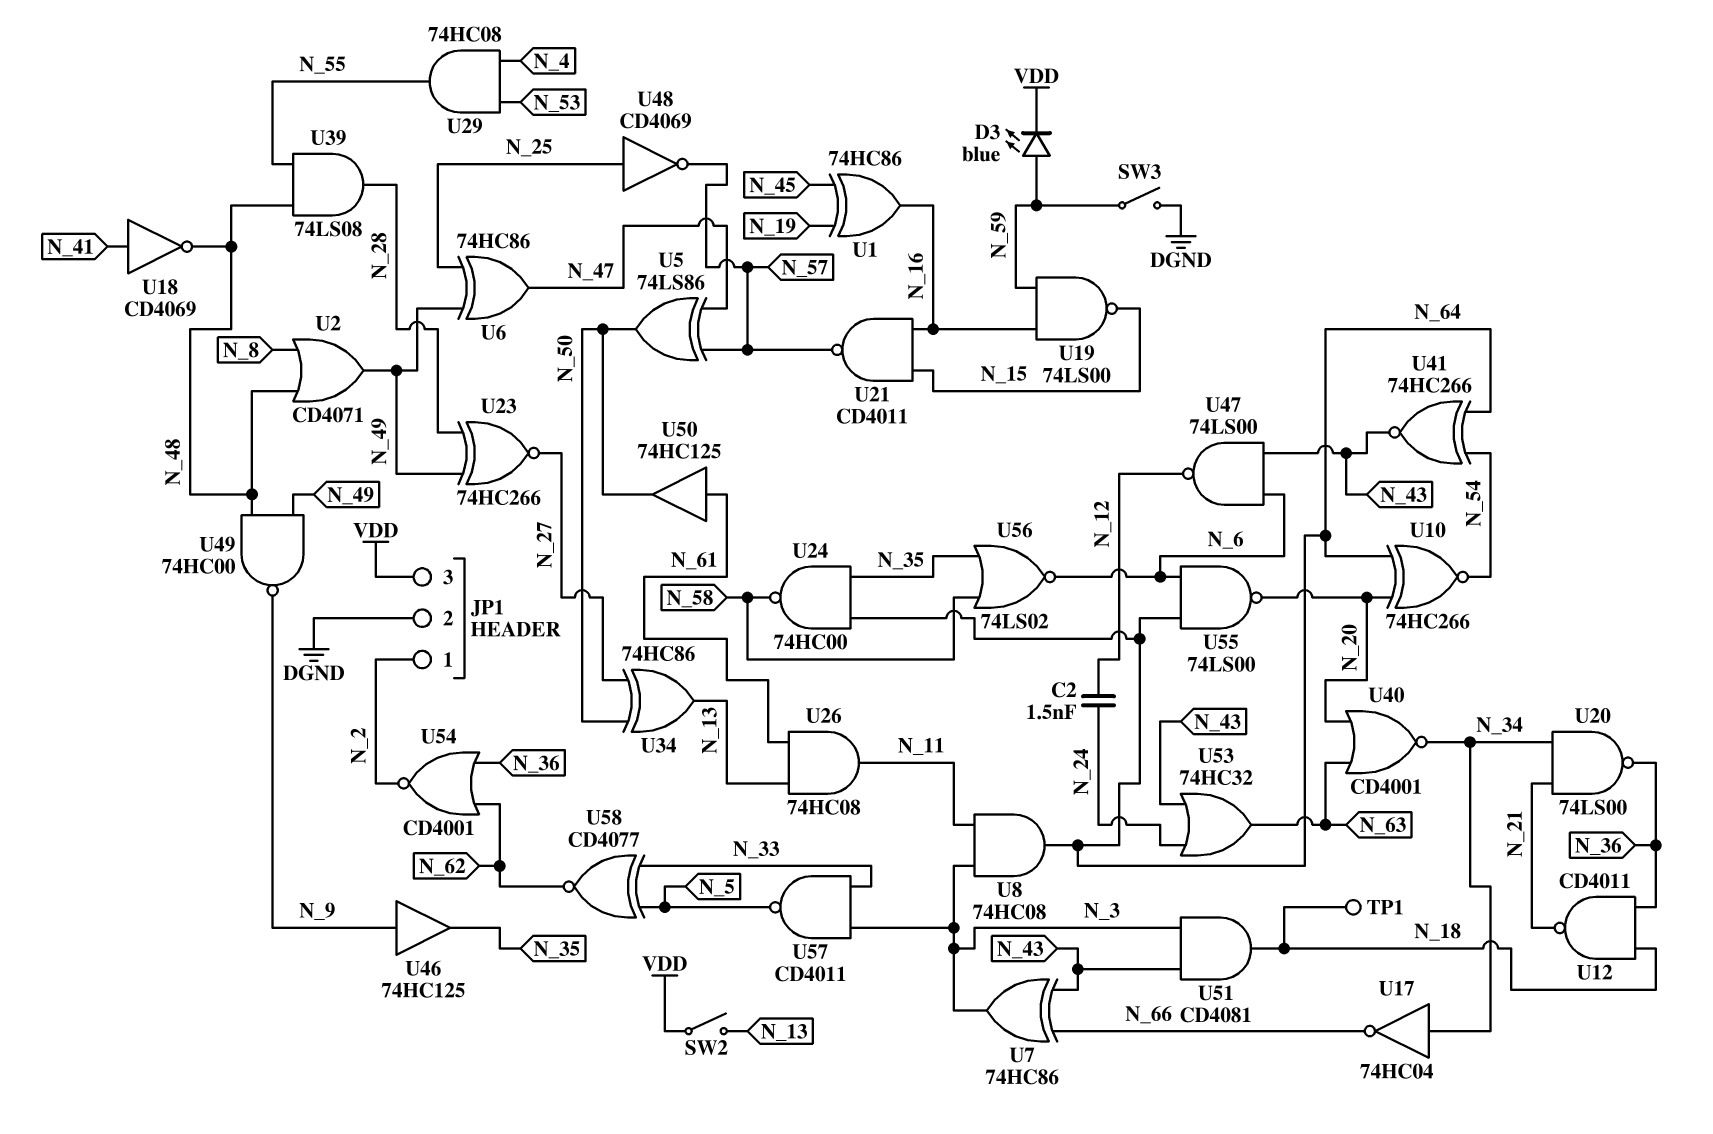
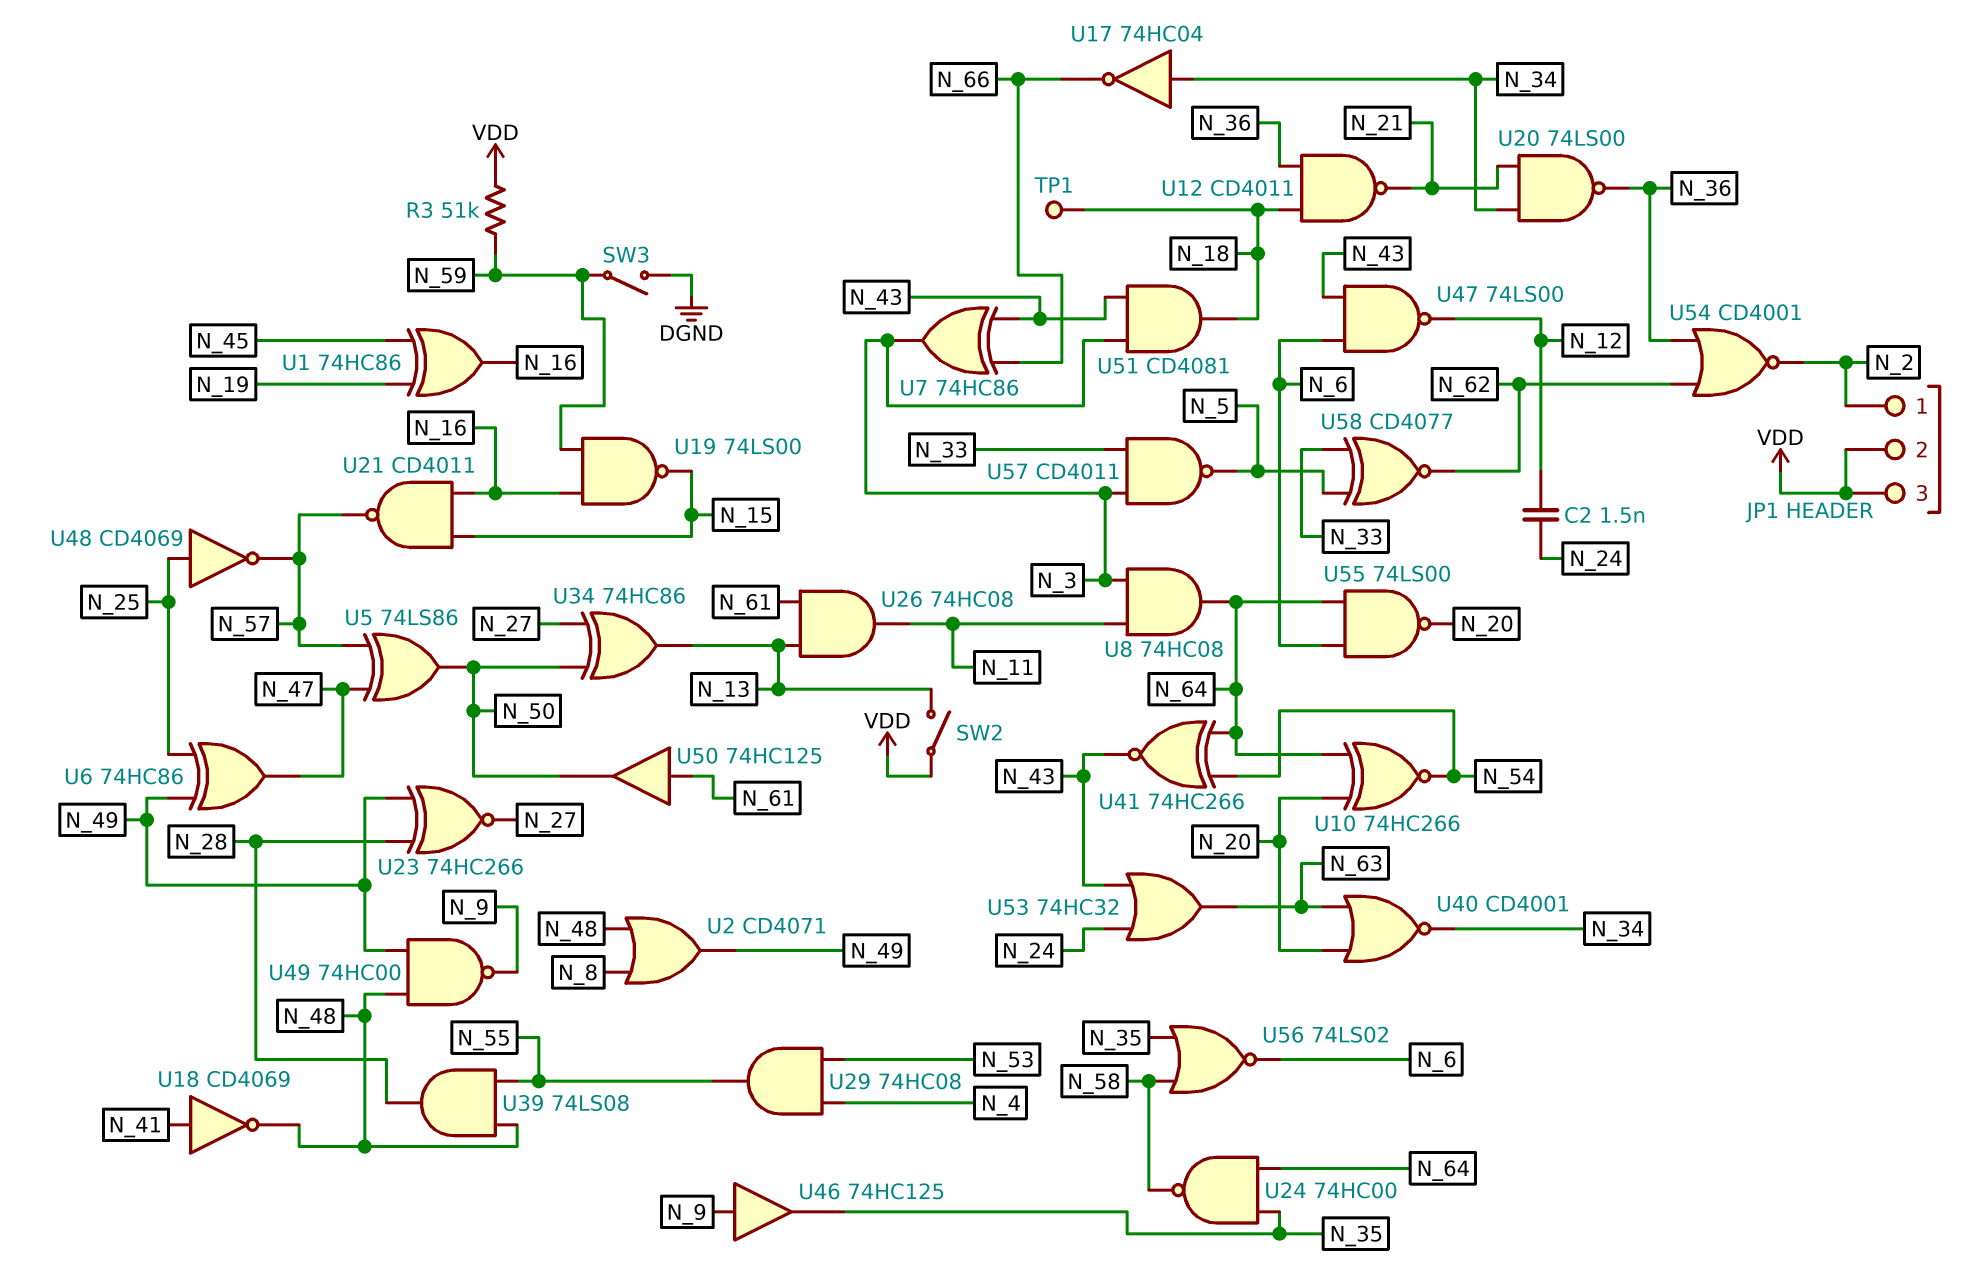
D3: LED blue (A N_59, K VDD) -> none
JP1 pin 2: DGND -> VDD
R3: none -> 51k (N_59, VDD)

